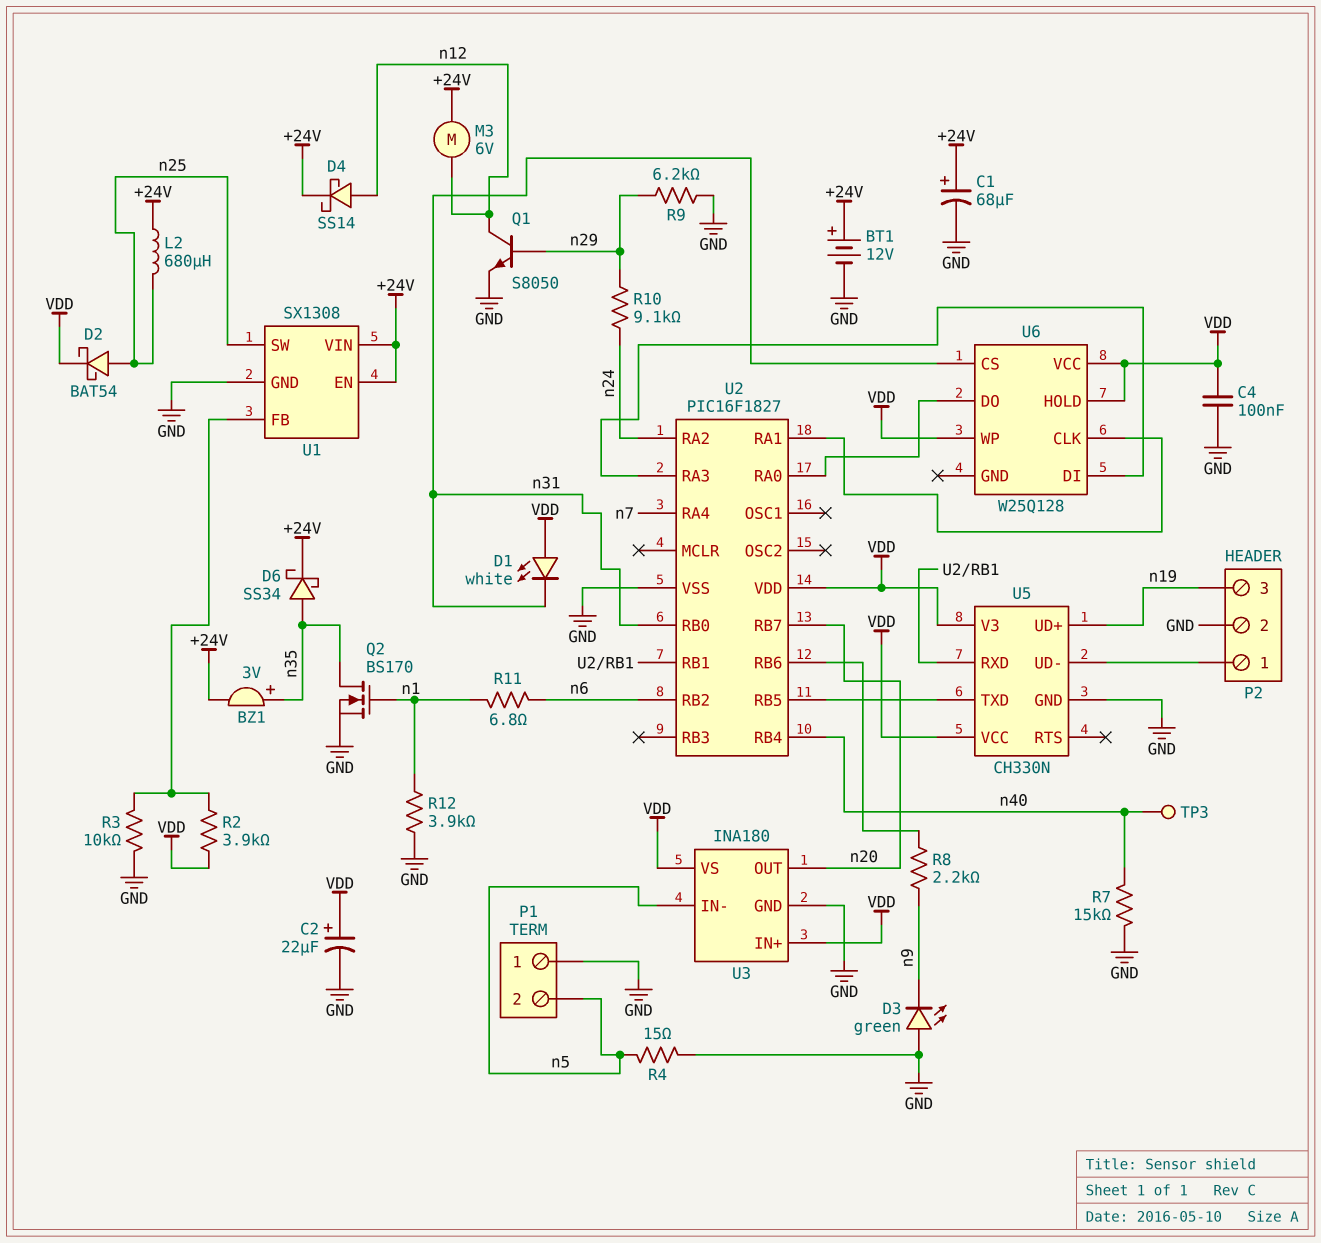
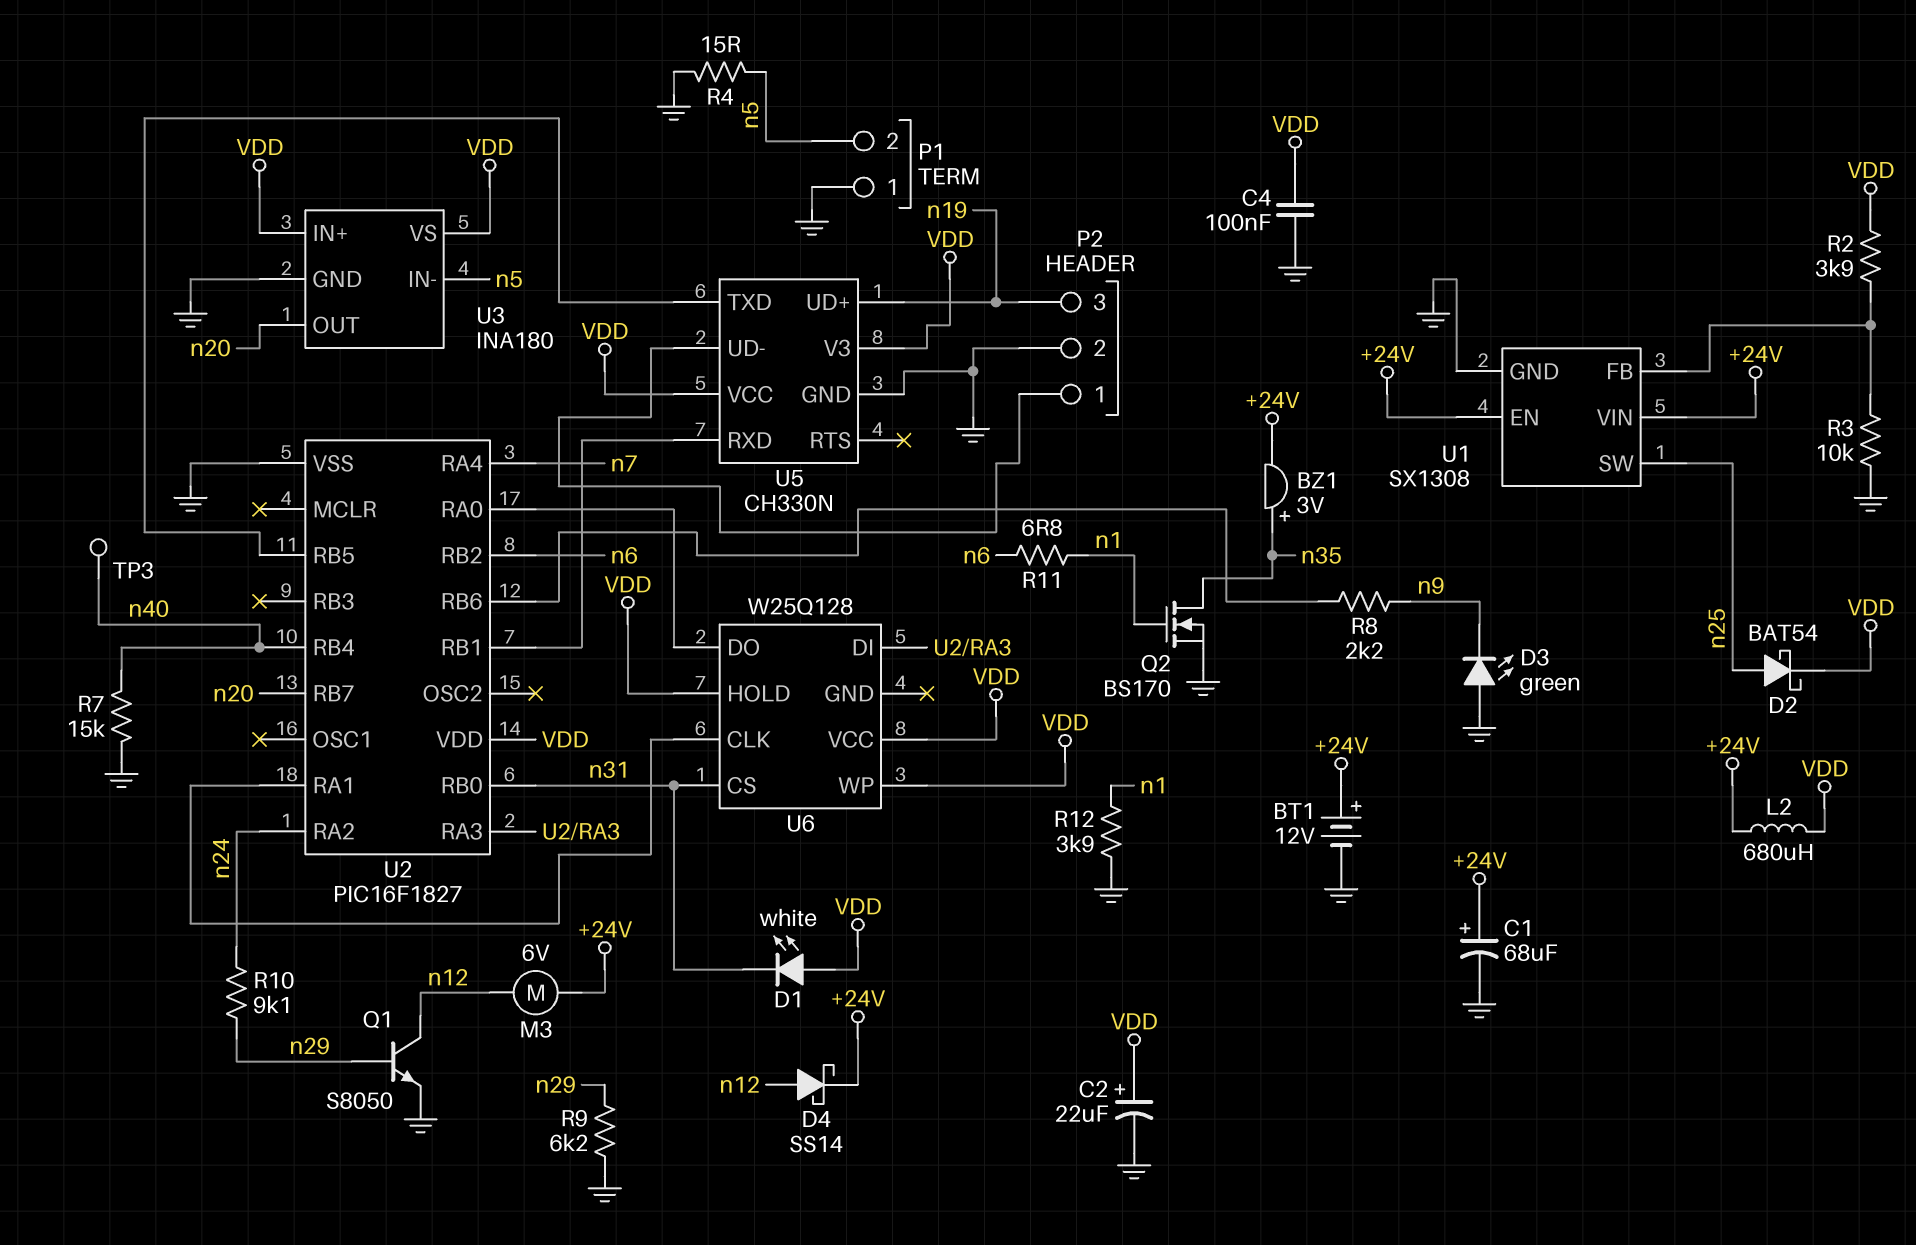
D6: schottky SS34 (A n35, K +24V) -> none
L2: 680uH (+24V, n25) -> 680uH (+24V, VDD)

